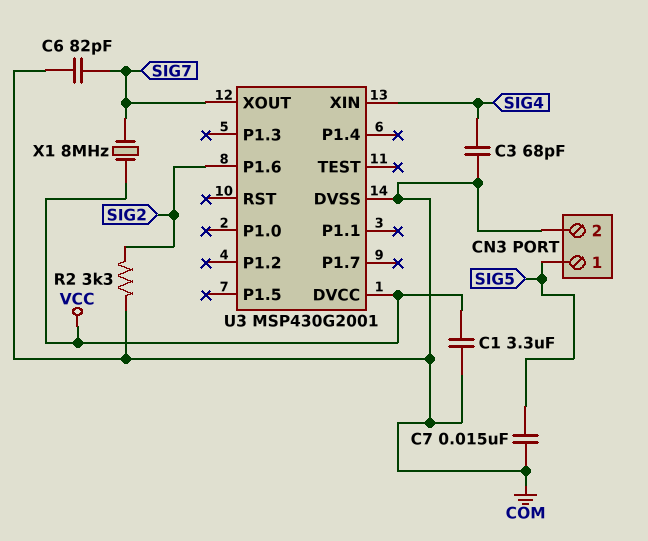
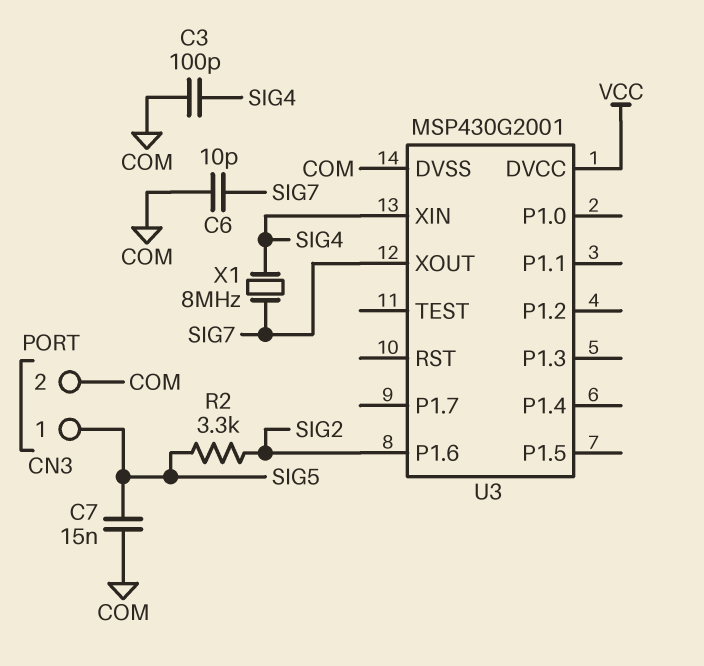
C1: 3.3uF (COM, VCC) -> none
C3: 68pF (COM, SIG4) -> 100pF (COM, SIG4)
C6: 82pF (COM, SIG7) -> 10pF (COM, SIG7)
R2: 3.3k (COM, SIG2) -> 3.3k (SIG2, SIG5)
X1: 8MHz (SIG7, VCC) -> 8MHz (SIG4, SIG7)

